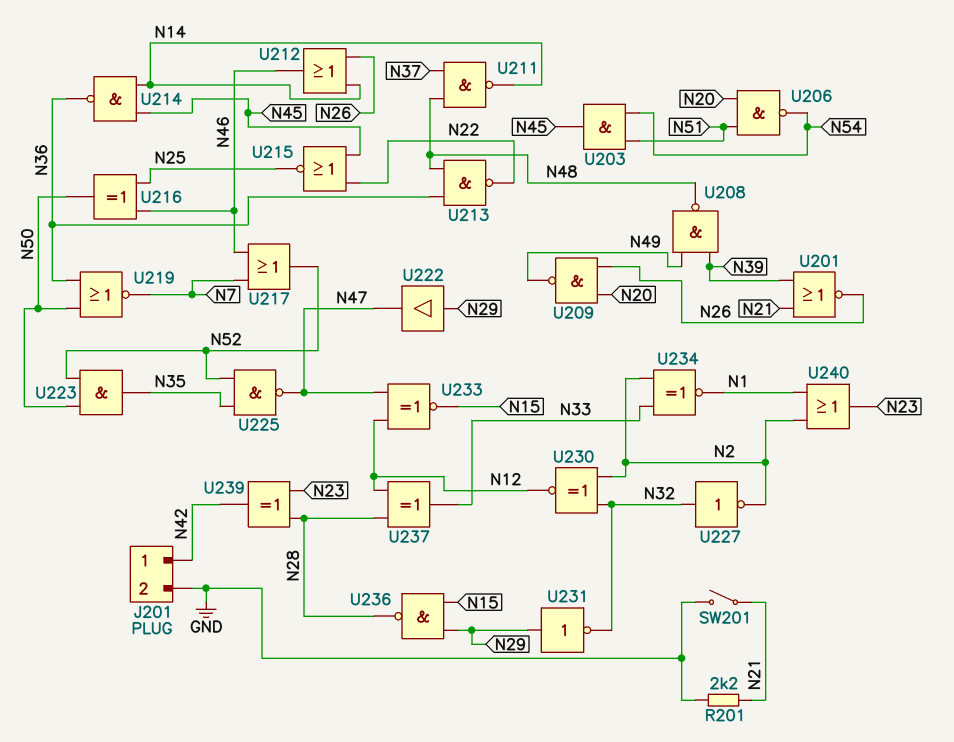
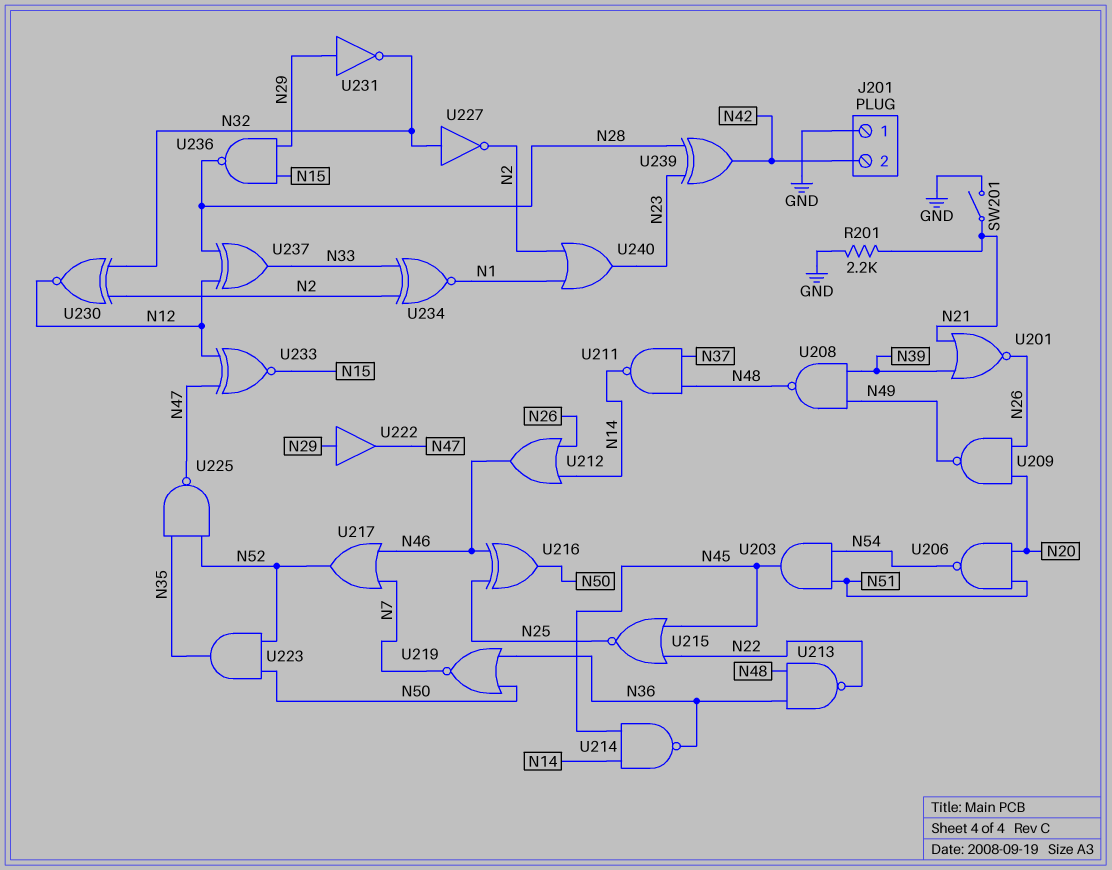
J201 pin 1: N42 -> GND
J201 pin 2: GND -> N42

